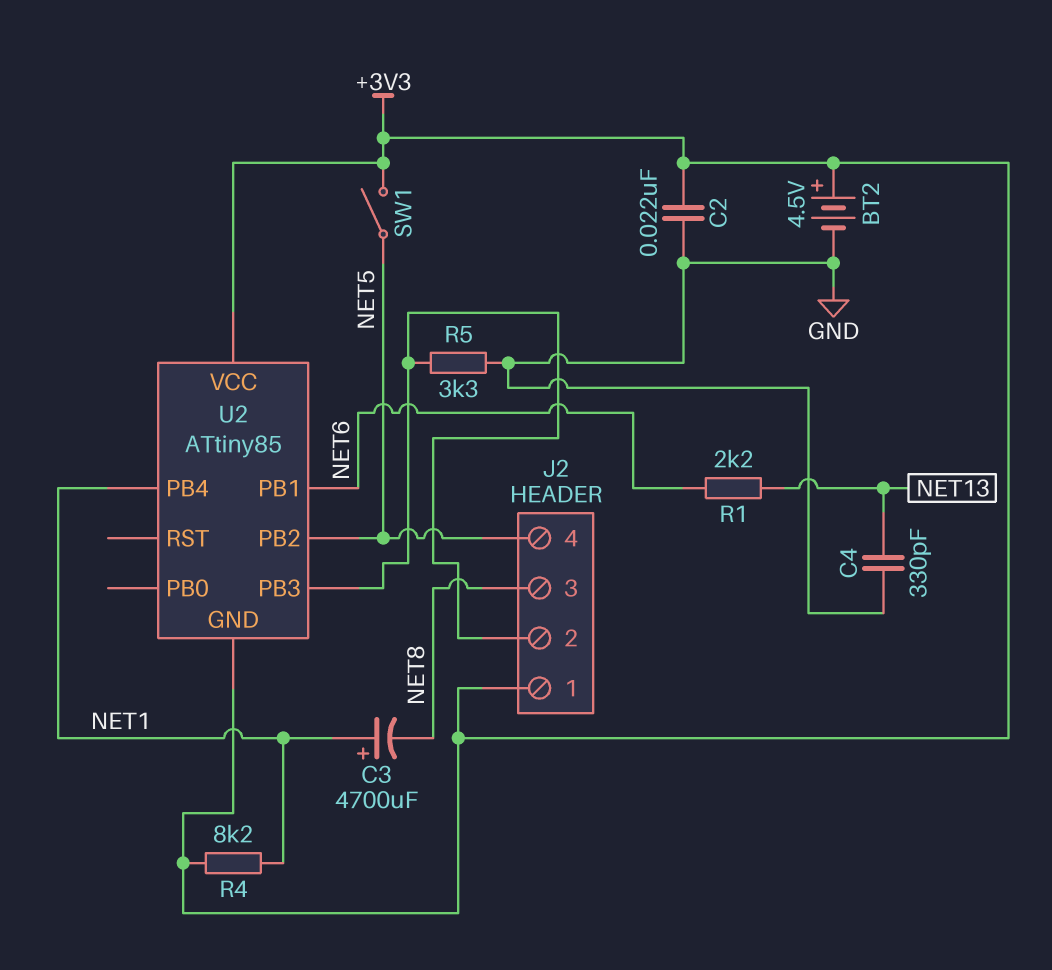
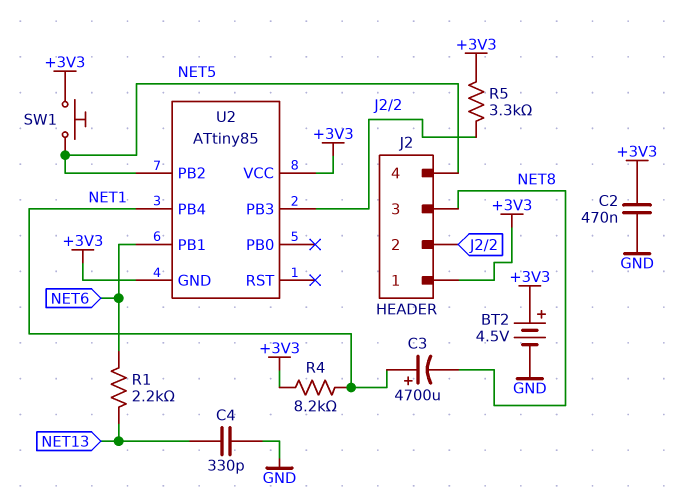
C2: 22nF (+3V3, GND) -> 470nF (+3V3, GND)
R5: 3.3k (GND, J2/2) -> 3.3k (+3V3, J2/2)
SW1: switch (+3V3, NET5) -> button (+3V3, NET5)

